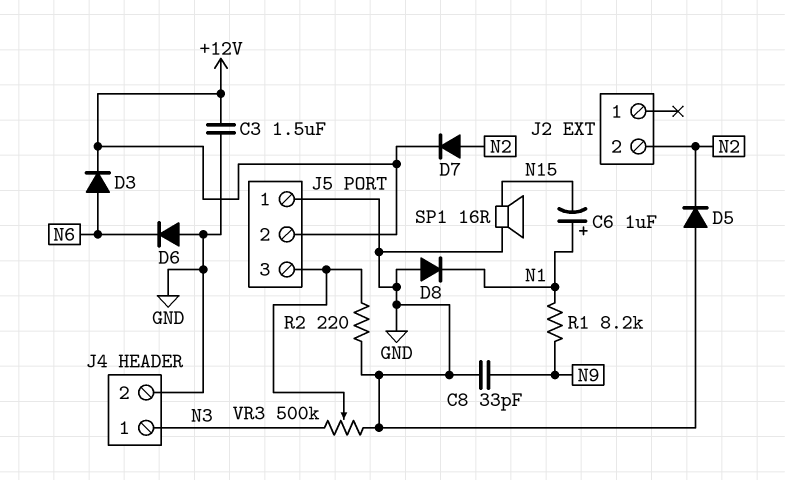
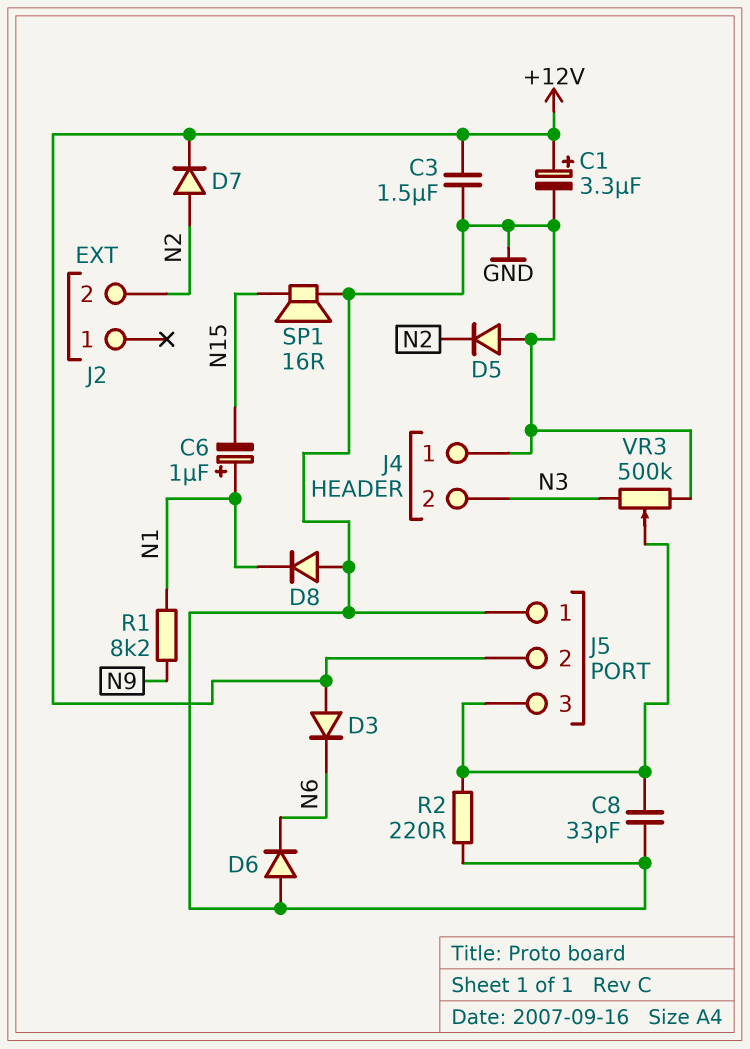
C1: none -> 3.3uF (plus +12V, minus GND)
C8: 33pF (GND, N9) -> 33pF (GND, J5/3)
D3: diode (A N6, K +12V) -> diode (A +12V, K N6)
J4 pin 1: N3 -> GND
J4 pin 2: GND -> N3

